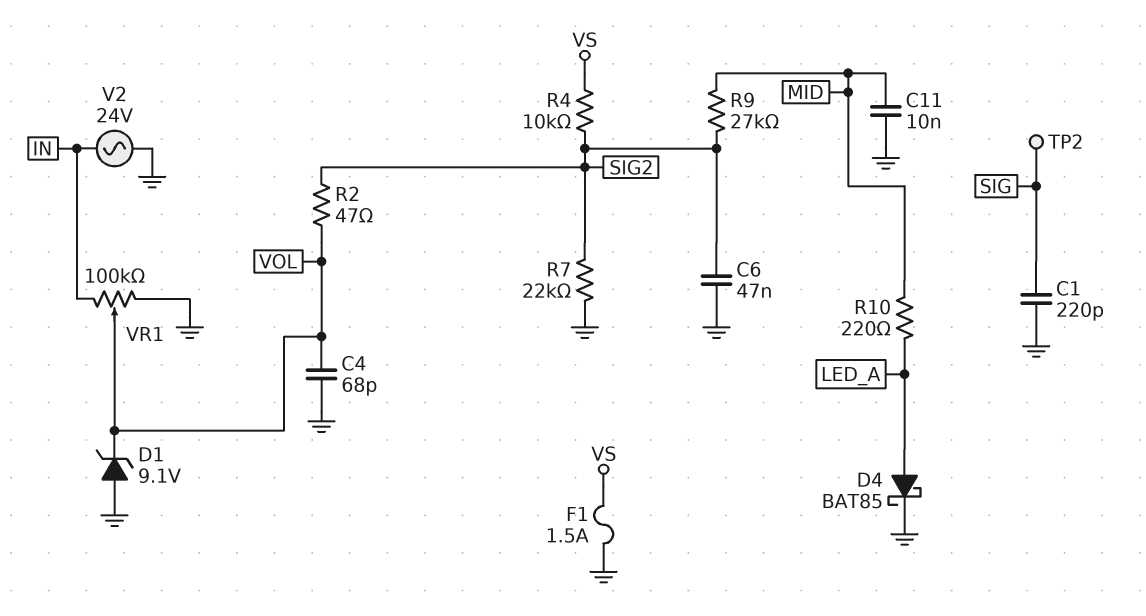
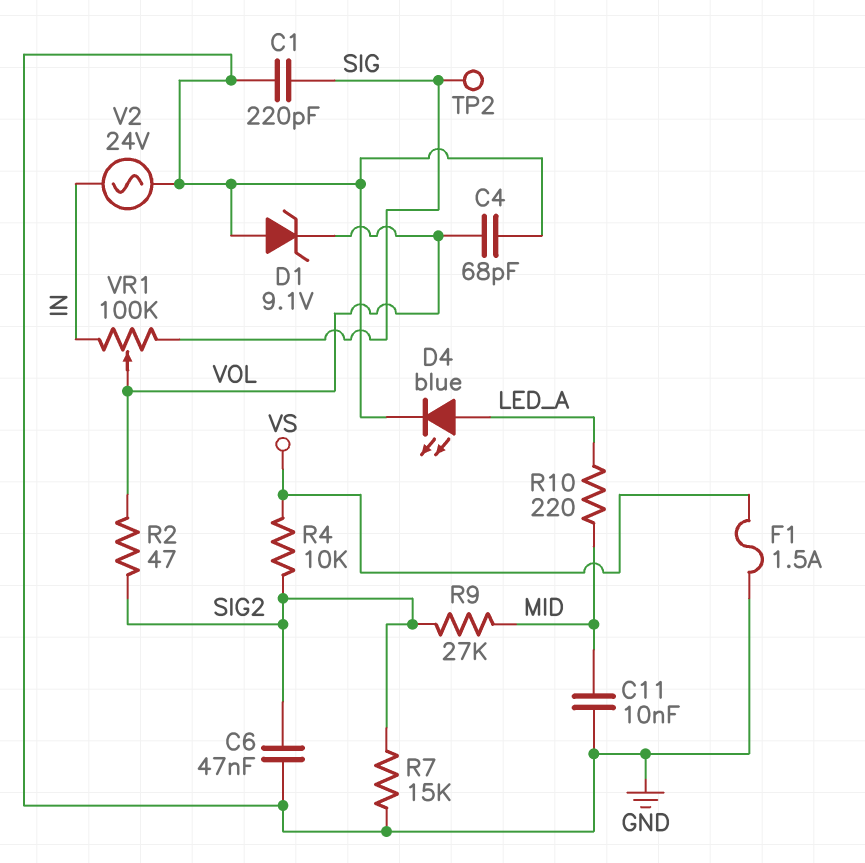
D4: schottky BAT85 (A LED_A, K GND) -> LED blue (A LED_A, K GND)
R7: 22k (GND, SIG2) -> 15k (GND, SIG2)
VR1: 100k (GND, IN, wiper VOL) -> 100k (IN, SIG, wiper VOL)

